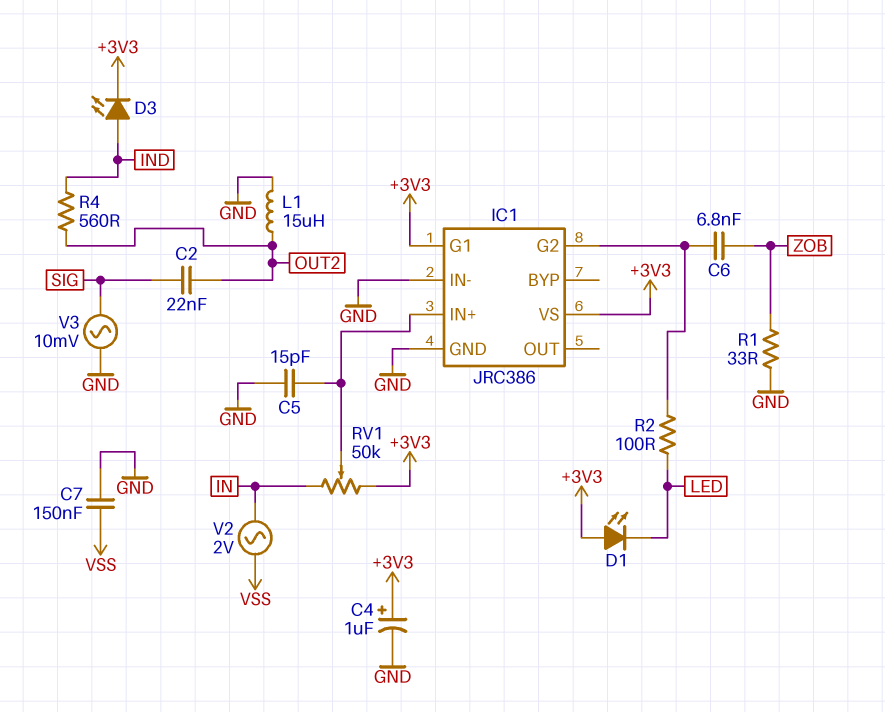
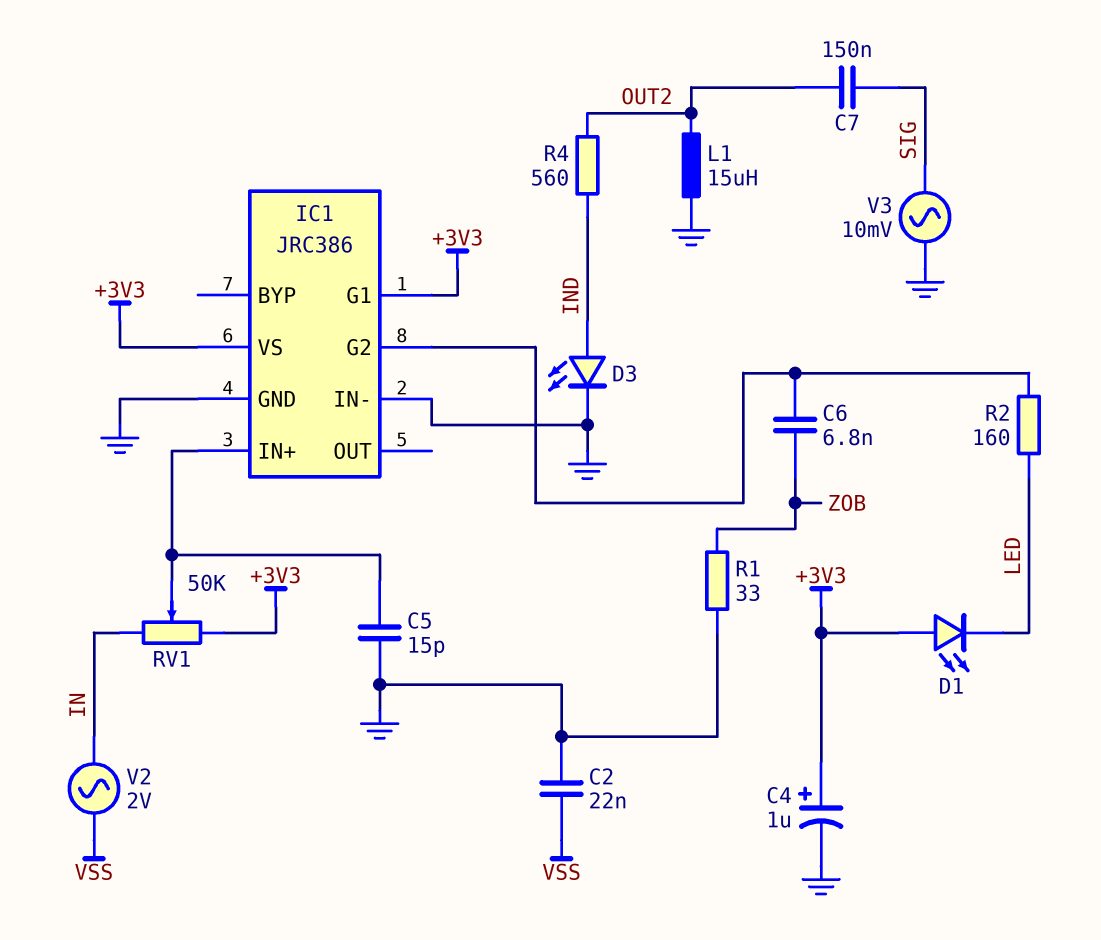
C2: 22nF (OUT2, SIG) -> 22nF (GND, VSS)
C7: 150nF (GND, VSS) -> 150nF (OUT2, SIG)
D3: LED (A IND, K +3V3) -> LED (A IND, K GND)
R2: 100 (IC1/G2, LED) -> 160 (IC1/G2, LED)

